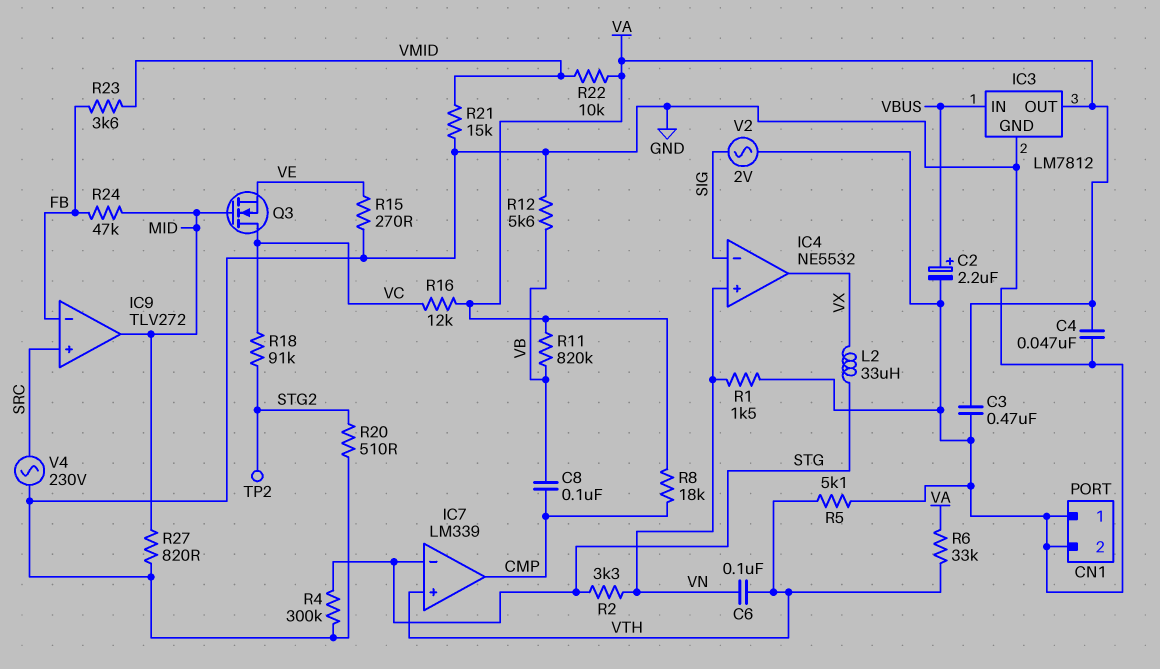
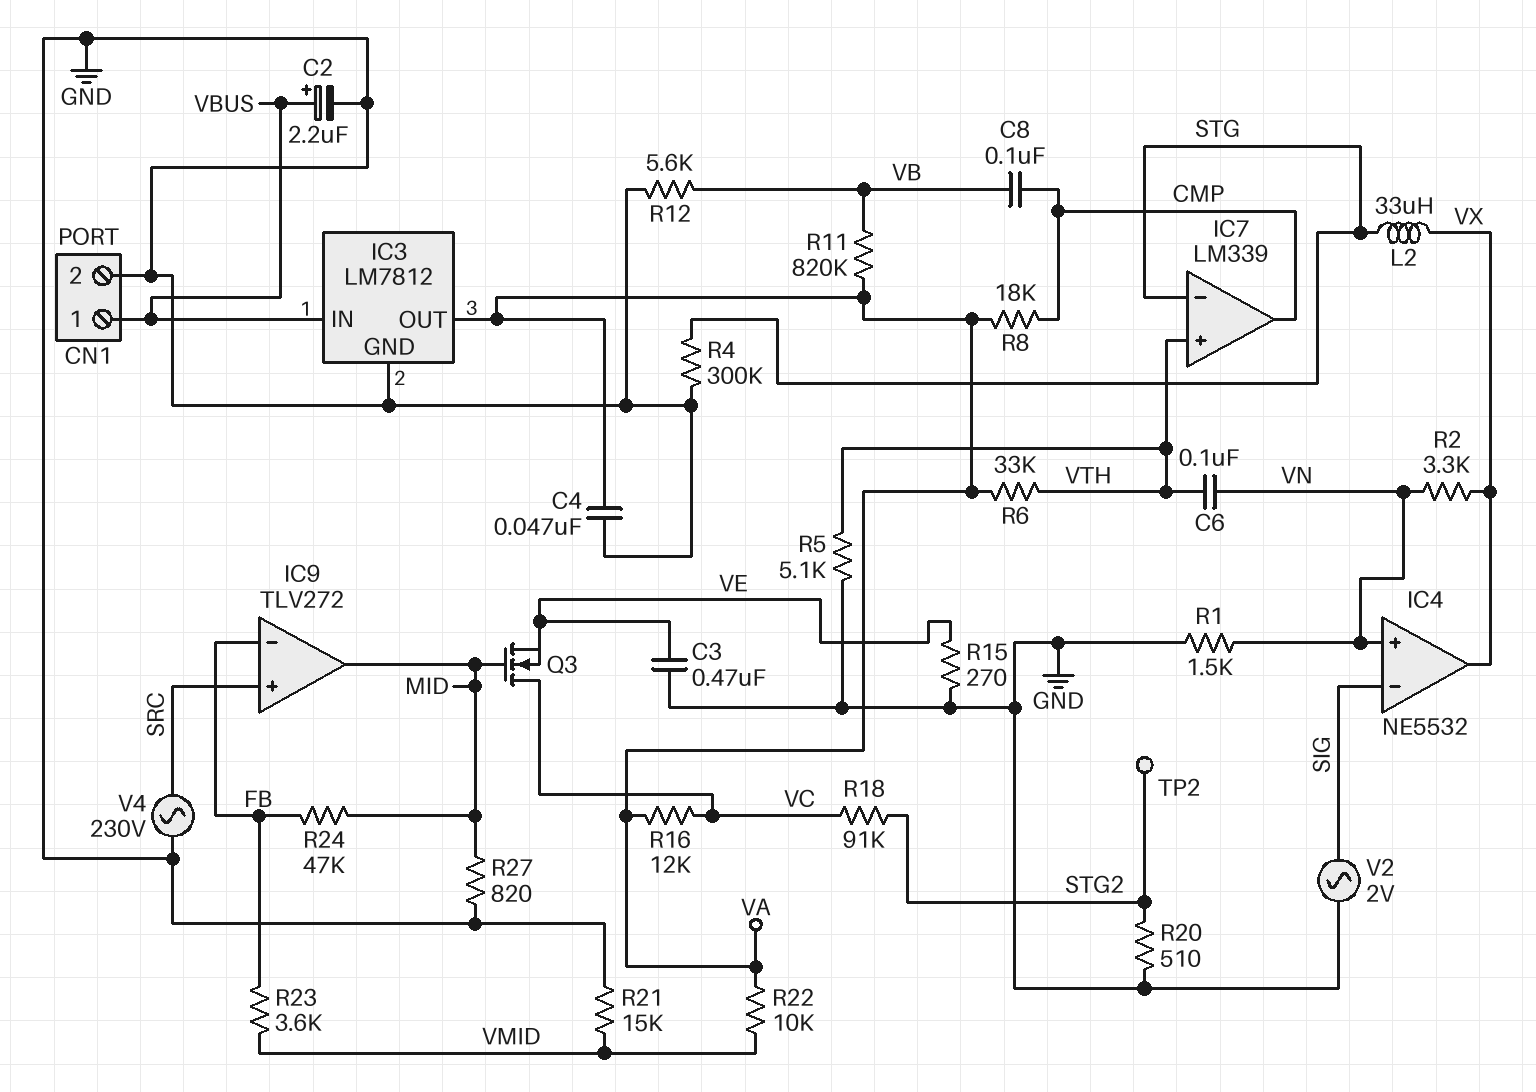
C3: 470nF (GND, VA) -> 470nF (GND, VE)
CN1 pin 1: GND -> VBUS
R2: 3.3k (STG, VN) -> 3.3k (VN, VX)

